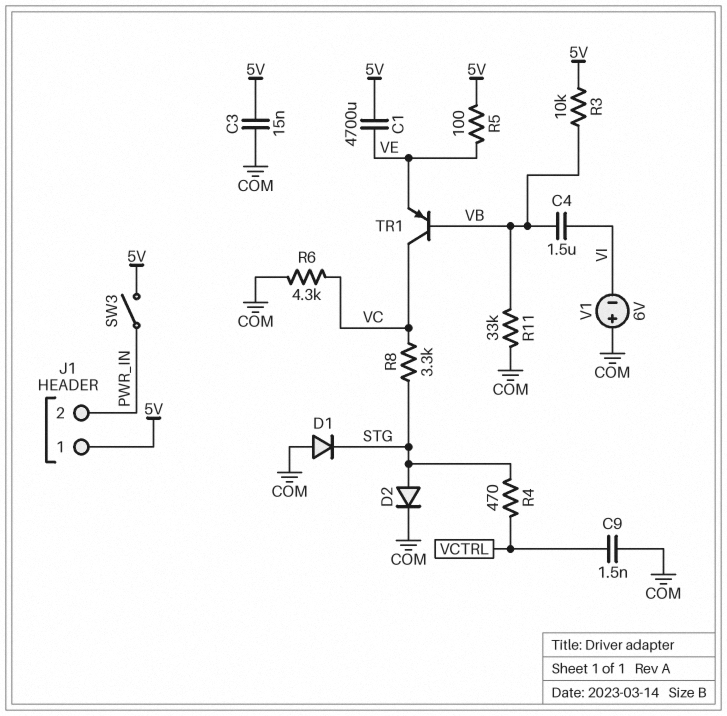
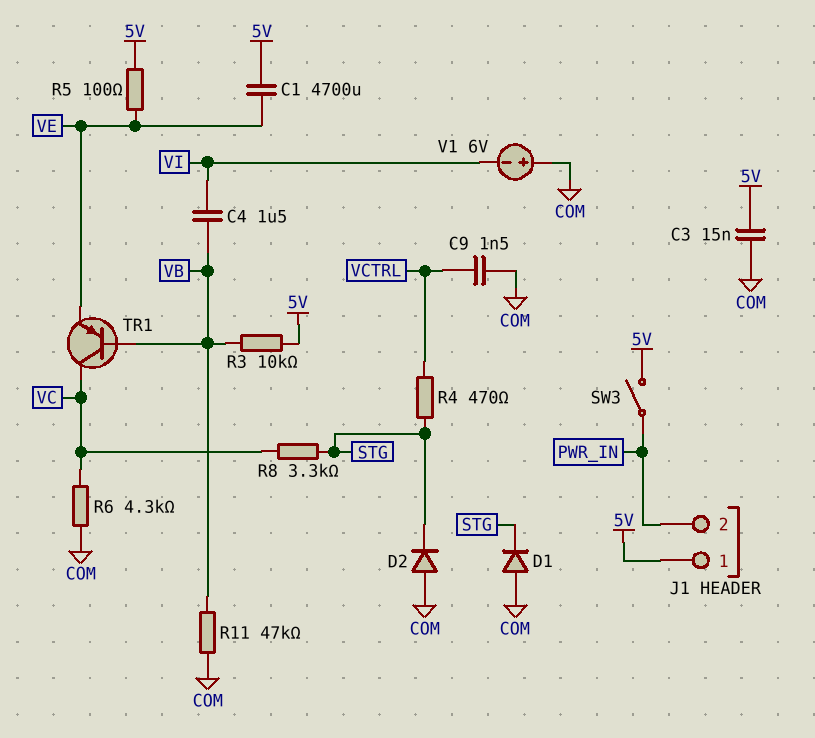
D2: diode (A STG, K COM) -> diode (A COM, K STG)
R11: 33k (COM, VB) -> 47k (COM, VB)

